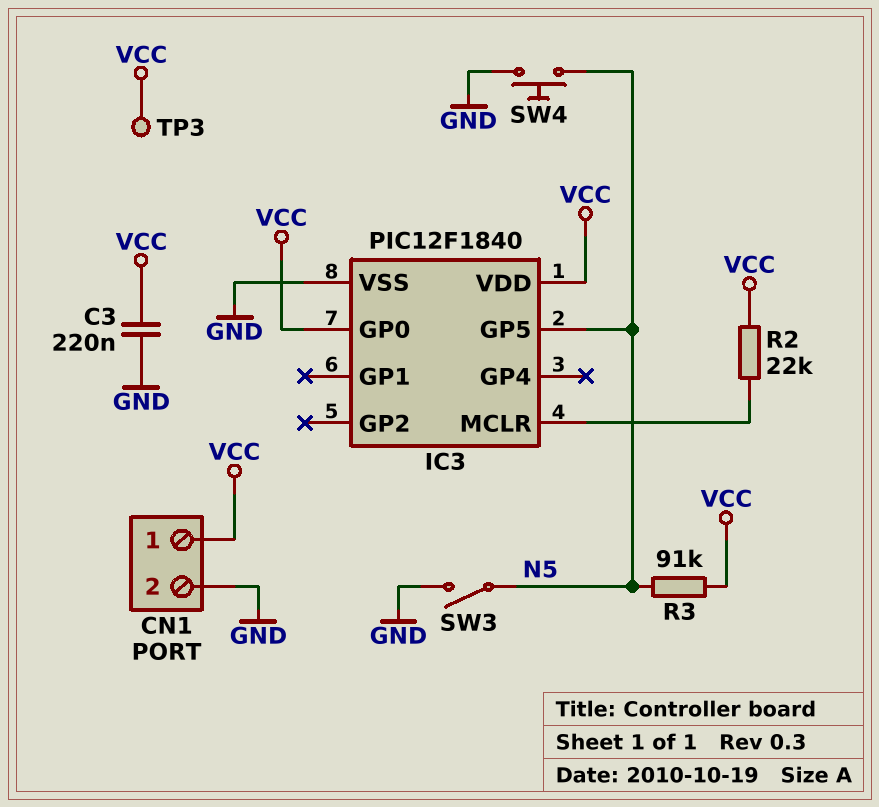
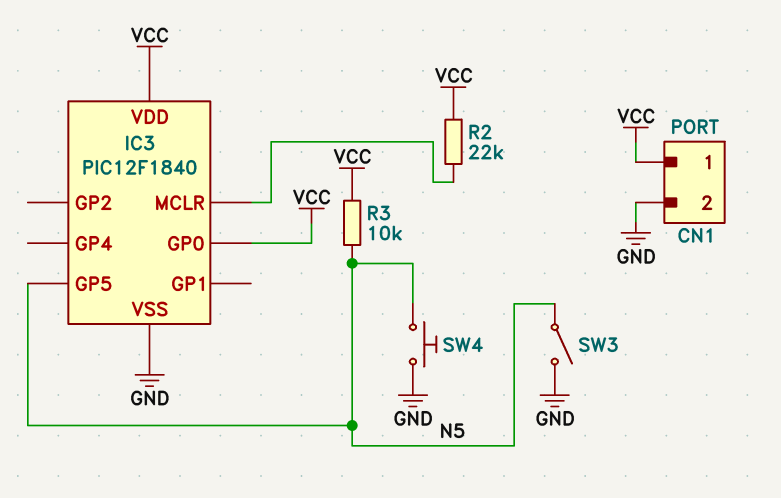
C3: 220nF (GND, VCC) -> none
R3: 91k (N5, VCC) -> 10k (N5, VCC)
TP3: test point (VCC) -> none

